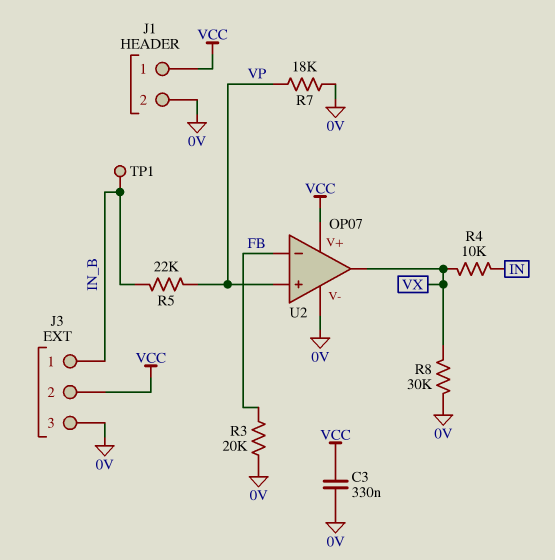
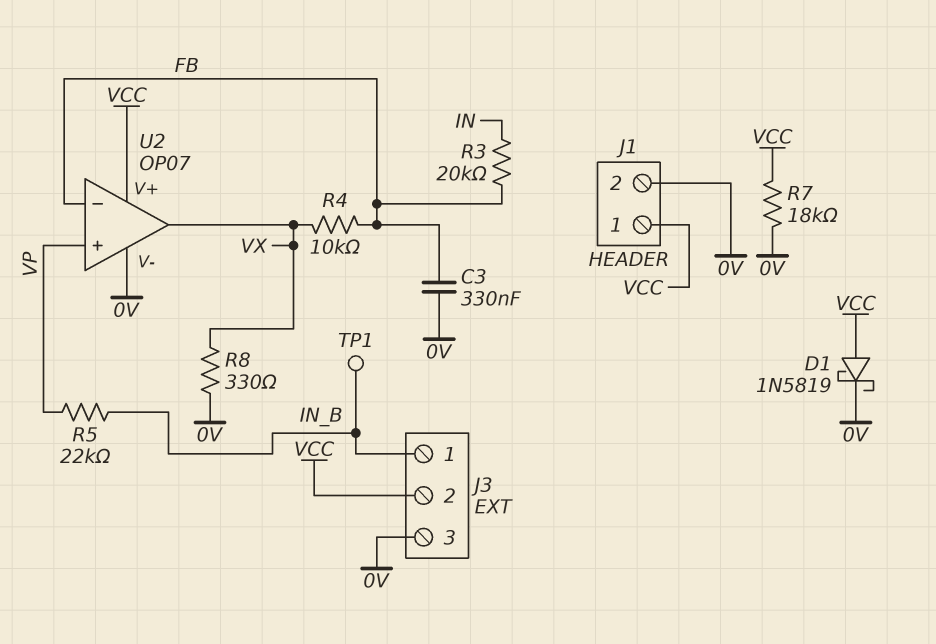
C3: 330nF (0V, VCC) -> 330nF (0V, FB)
D1: none -> schottky 1N5819 (A VCC, K 0V)
R3: 20k (0V, FB) -> 20k (FB, IN)
R4: 10k (IN, VX) -> 10k (FB, VX)
R7: 18k (0V, VP) -> 18k (0V, VCC)
R8: 30k (0V, VX) -> 330 (0V, VX)

